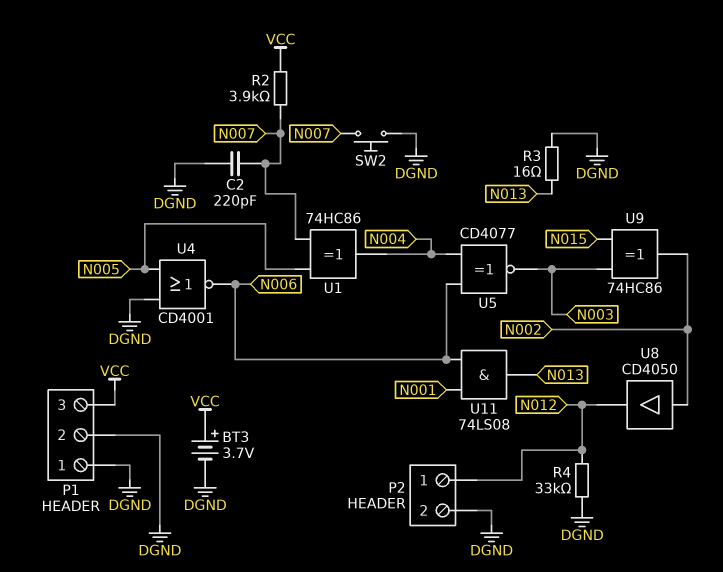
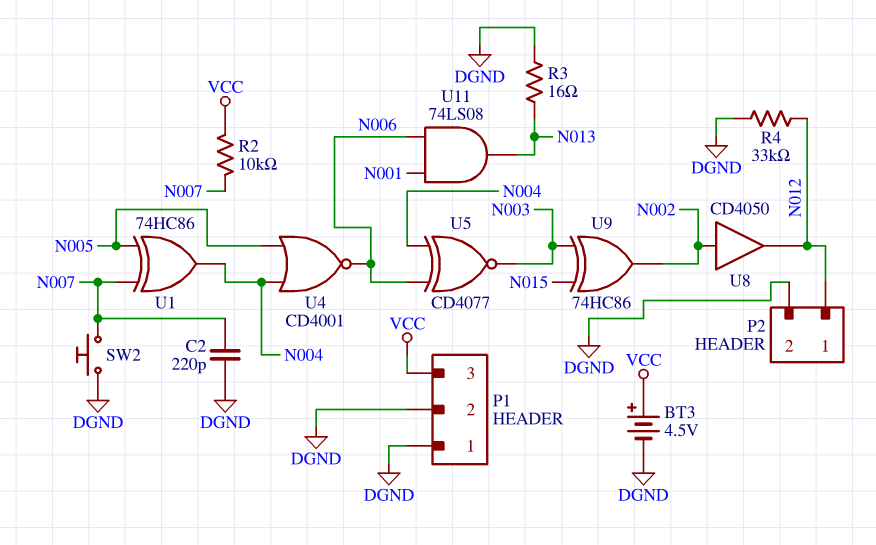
BT3: 3.7V (plus VCC, minus DGND) -> 4.5V (plus VCC, minus DGND)
R2: 3.9k (N007, VCC) -> 10k (N007, VCC)
U4: NOR CD4001 (in DGND, in N005, out N006) -> NOR CD4001 (in N004, in N005, out N006)

